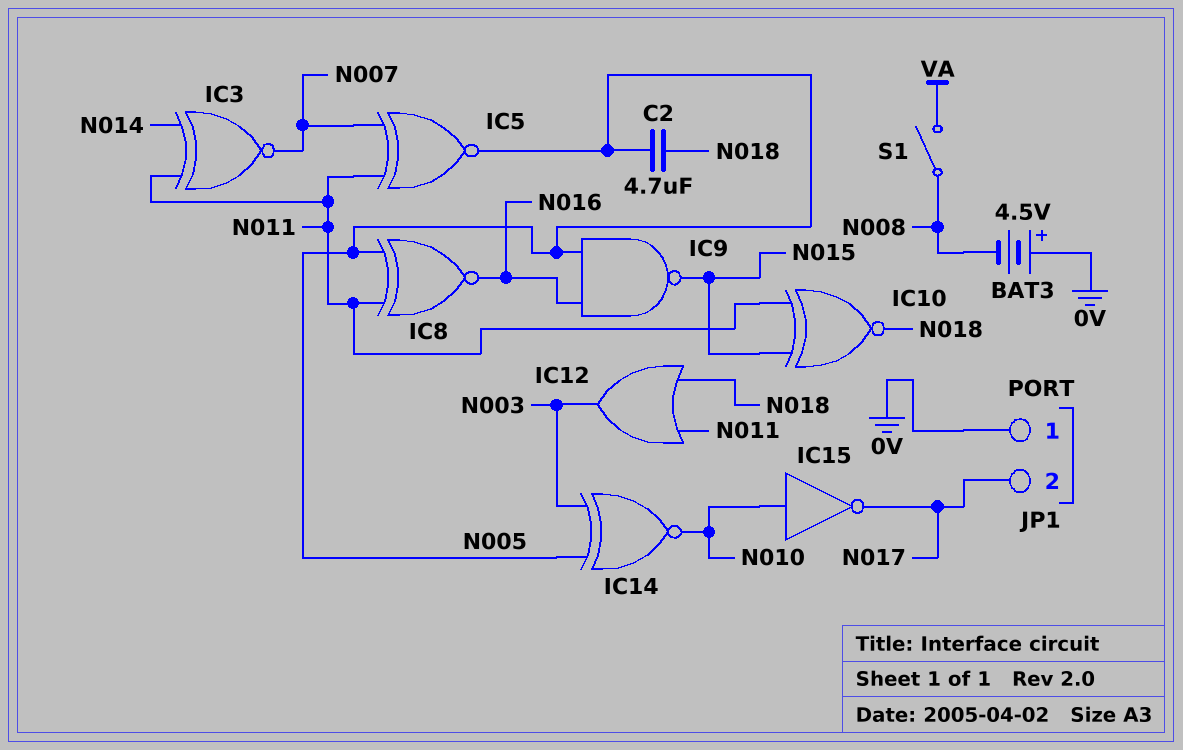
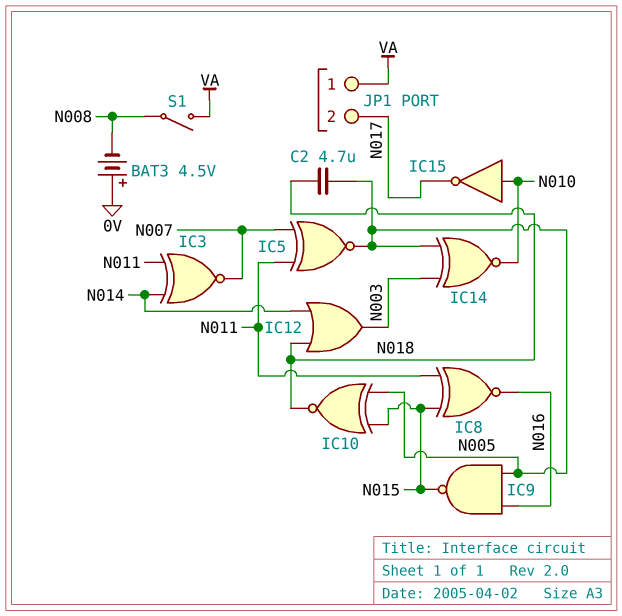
IC8: XNOR (in N005, in N011, out N016) -> XNOR (in N011, in N015, out N016)
IC10: XNOR (in N011, in N015, out N018) -> XNOR (in N005, in N015, out N018)
IC12: OR (in N011, in N018, out N003) -> OR (in N014, in N018, out N003)
JP1 pin 1: 0V -> VA

